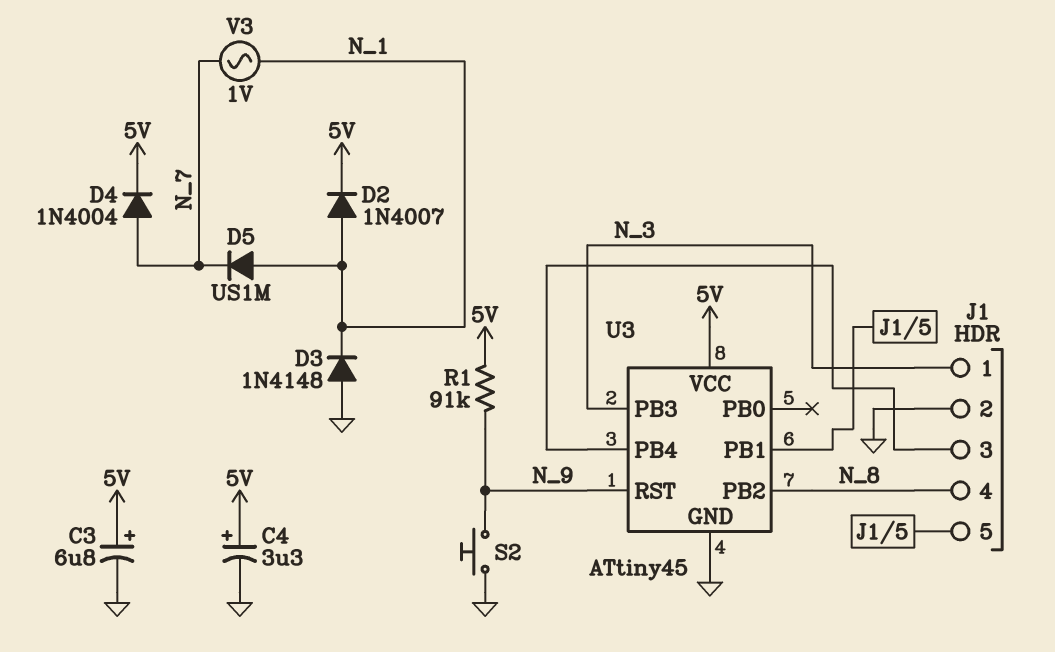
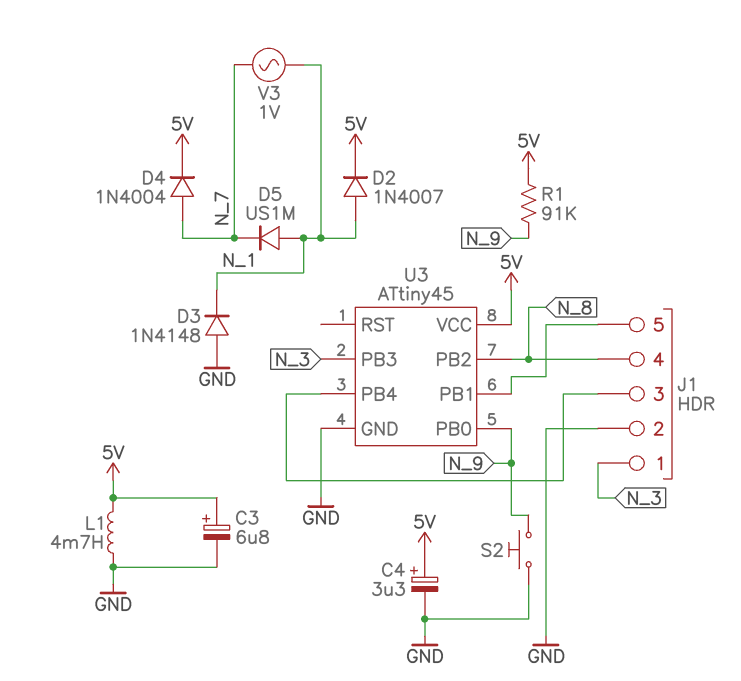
L1: none -> 4.7mH (5V, GND)
U3 pin PB0: none -> N_9
U3 pin RST: N_9 -> none

